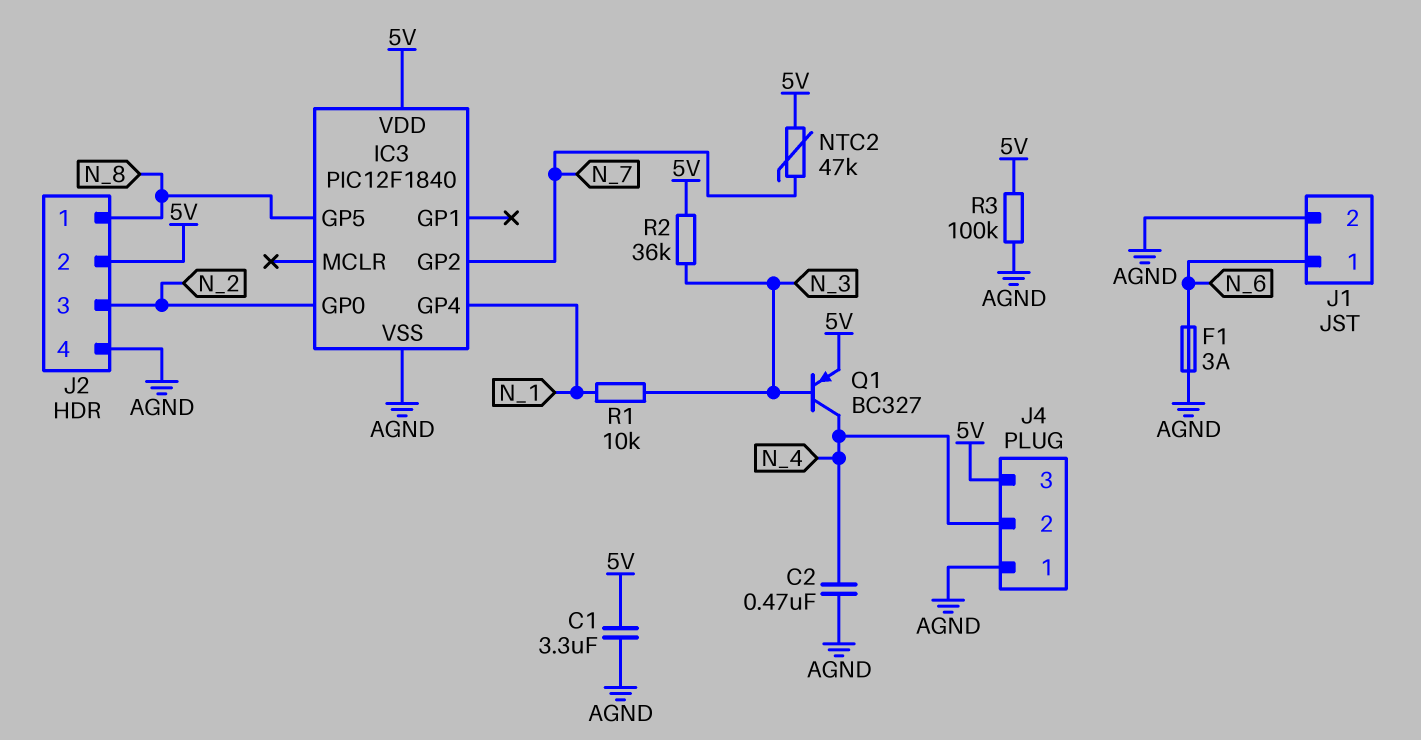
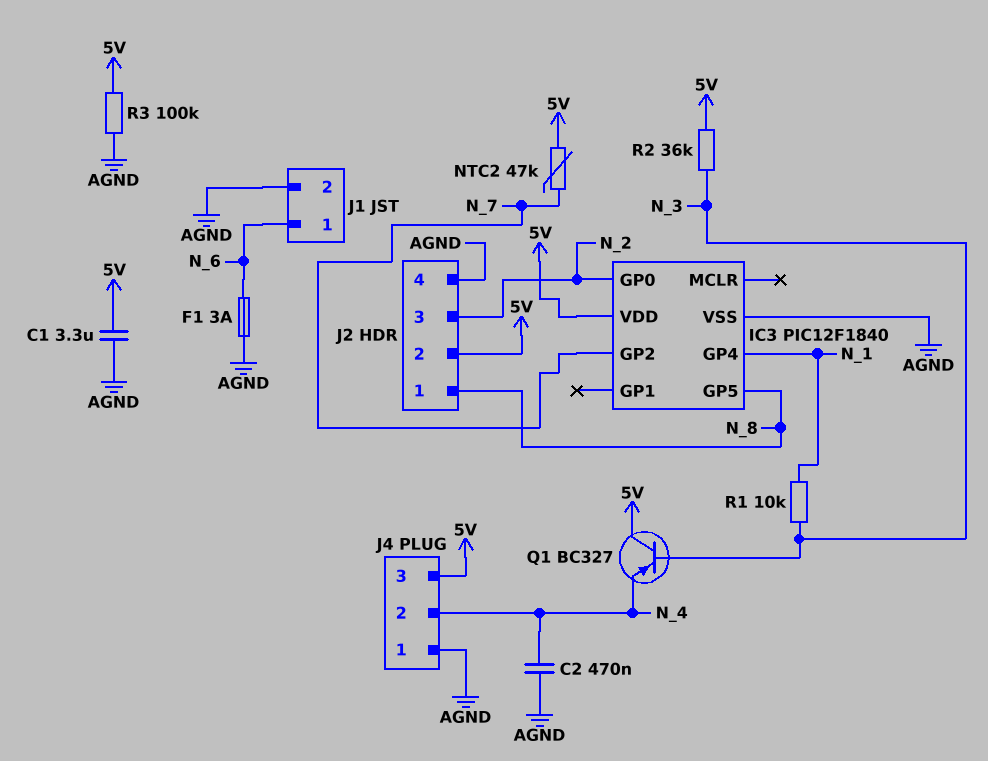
Q1: PNP BC327 (B N_3, C N_4, E 5V) -> PNP BC327 (B N_3, C 5V, E N_4)

